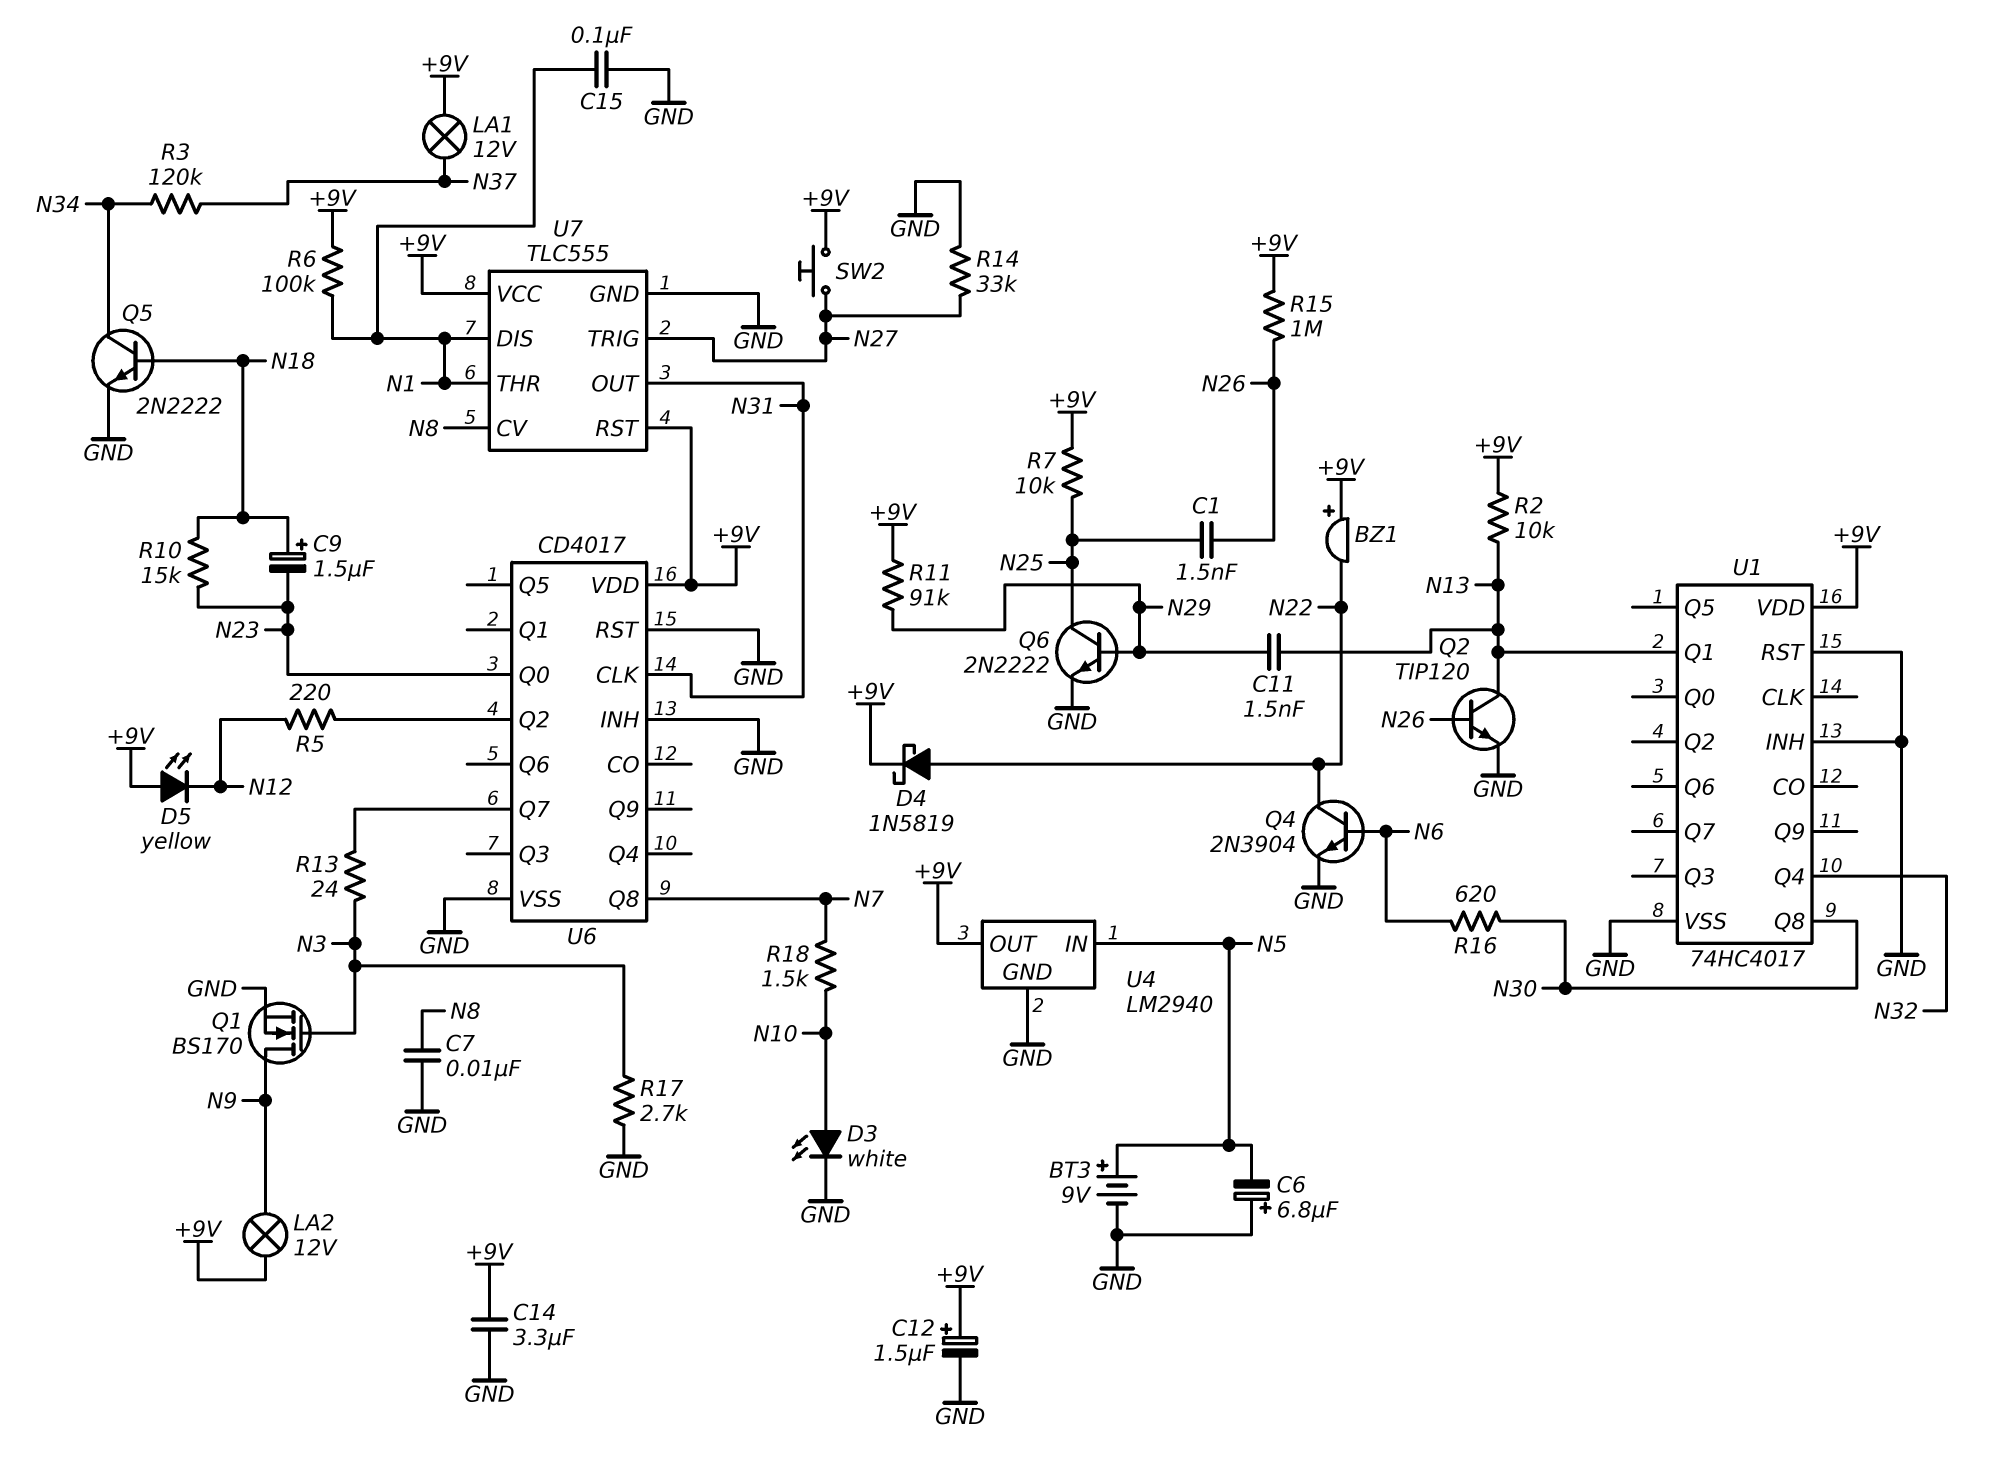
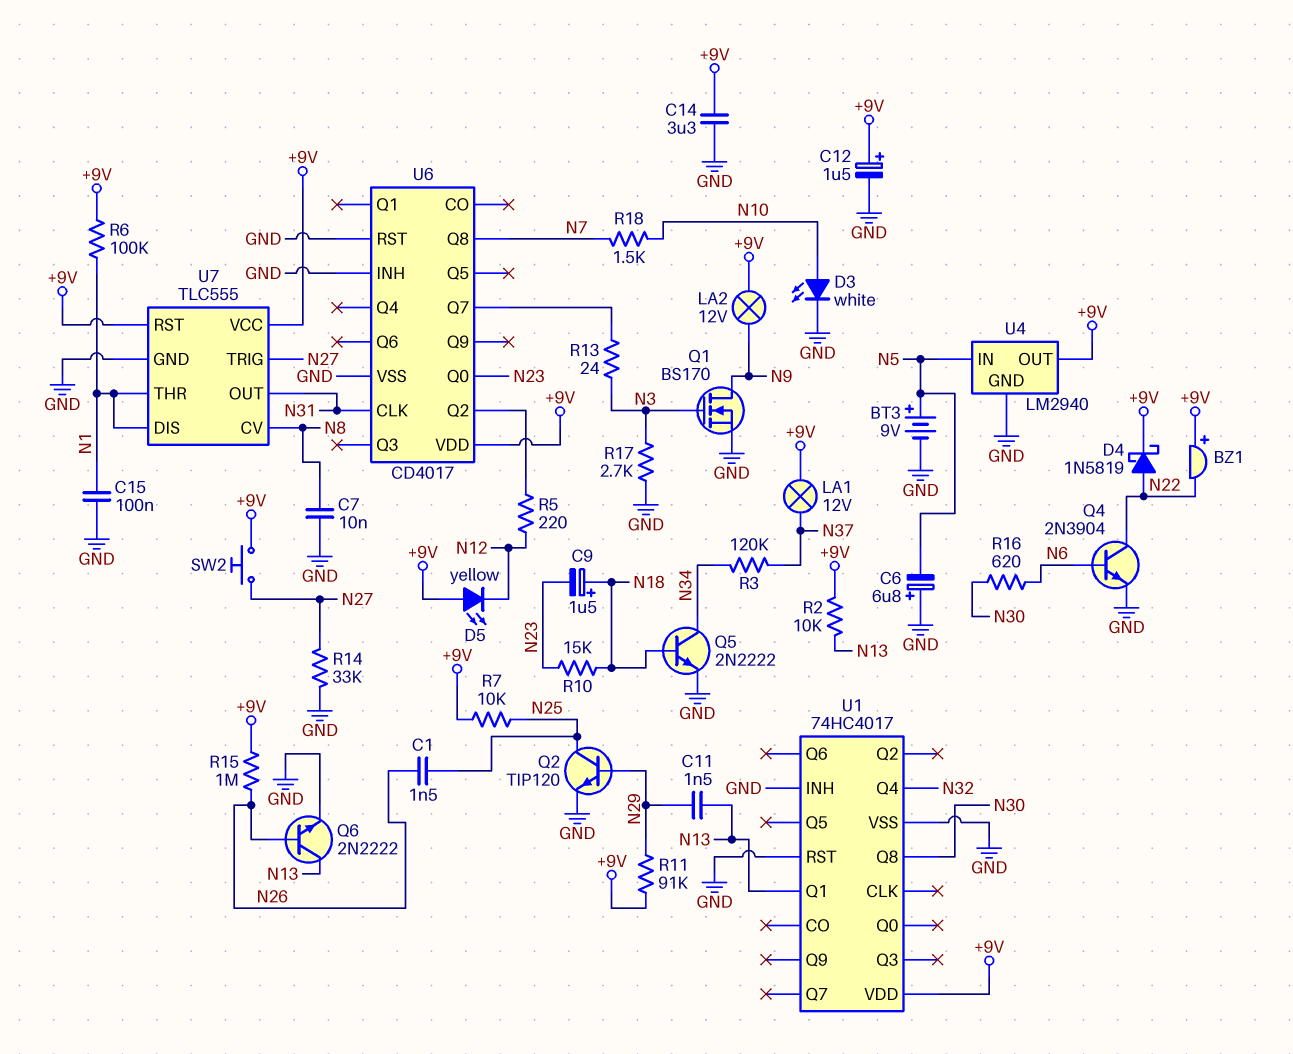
Q2: NPN TIP120 (B N26, C N13, E GND) -> NPN TIP120 (B N29, C N25, E GND)
Q6: NPN 2N2222 (B N29, C N25, E GND) -> NPN 2N2222 (B N26, C N13, E GND)

